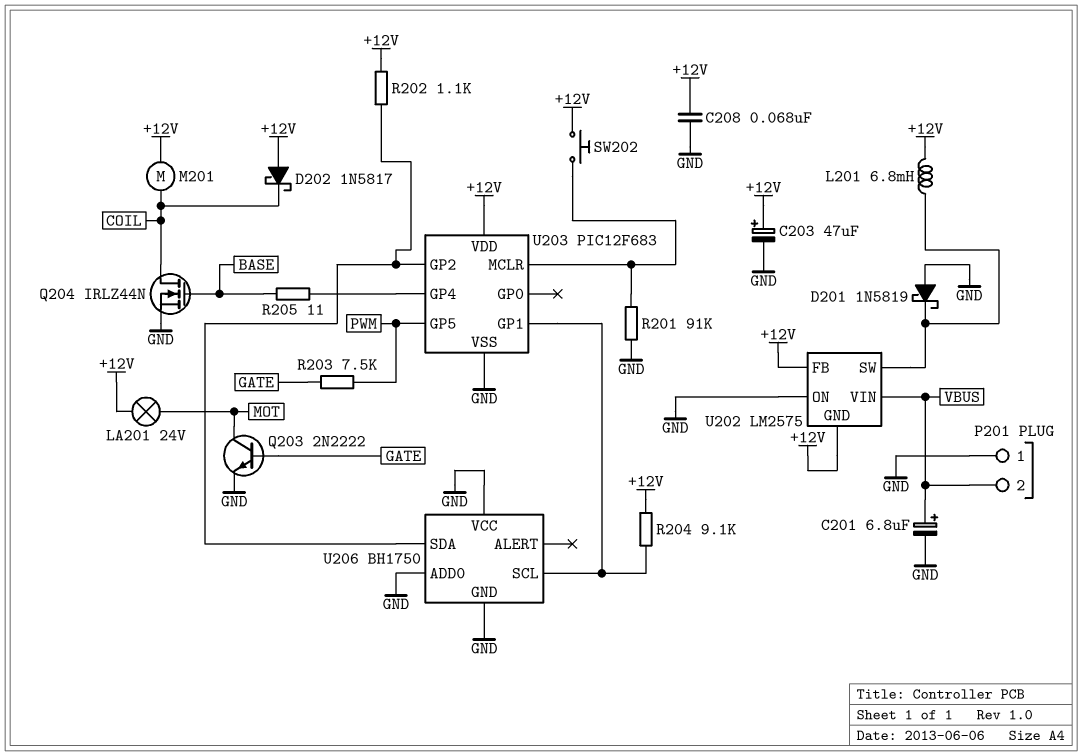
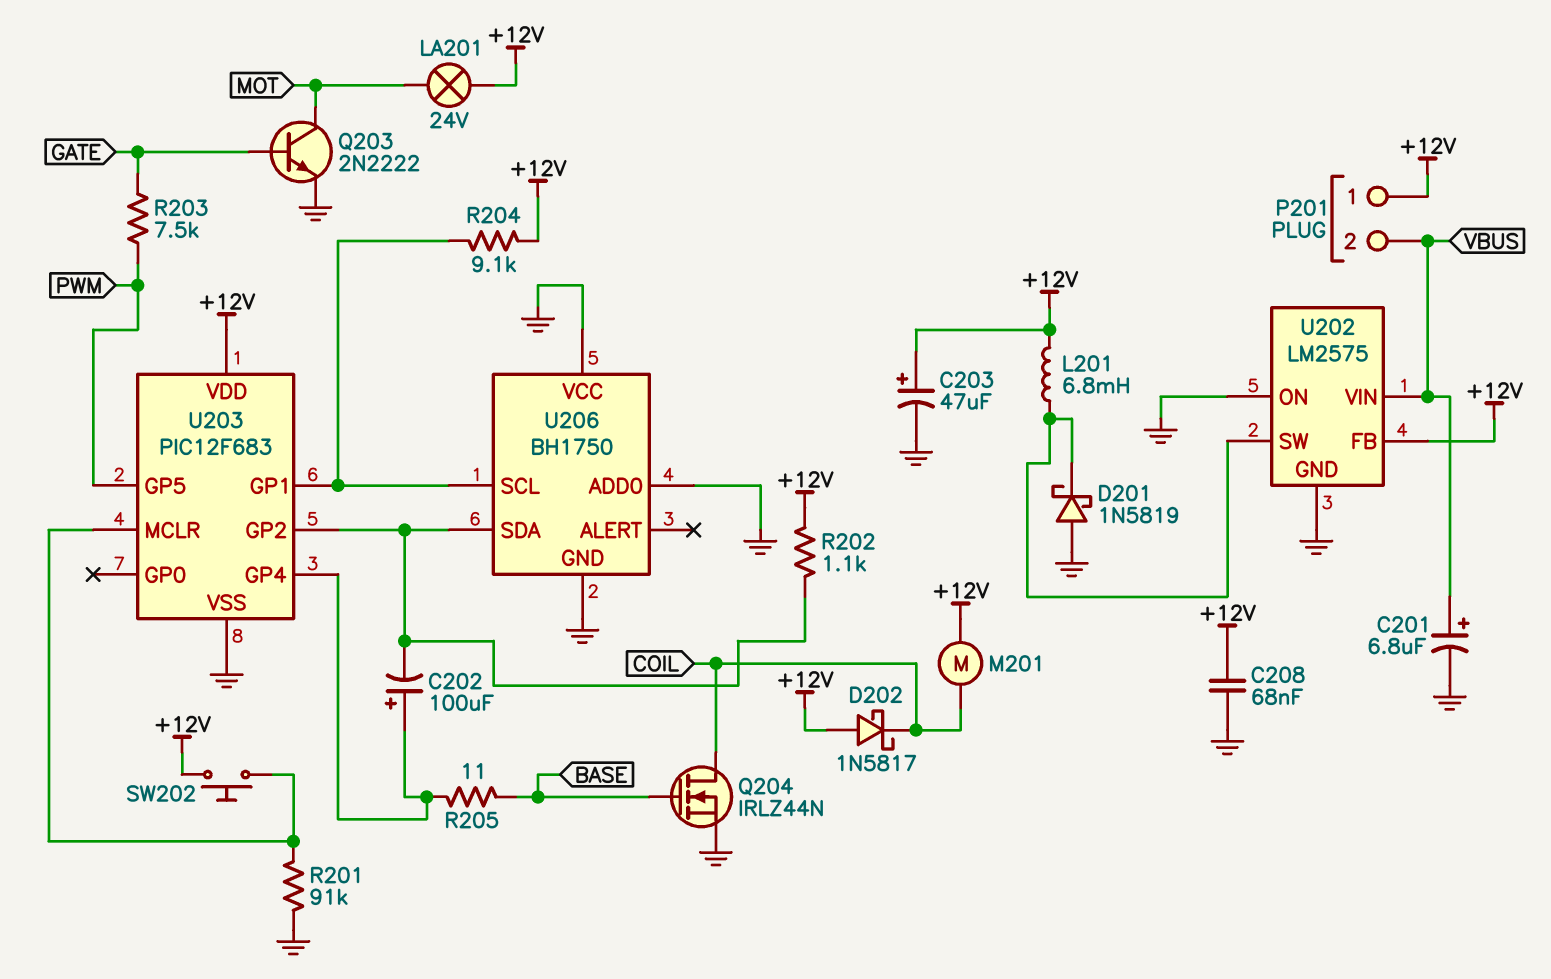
C202: none -> 100uF (plus U203/GP4, minus U203/GP2)
P201 pin 1: GND -> +12V
U202 pin GND: +12V -> GND

